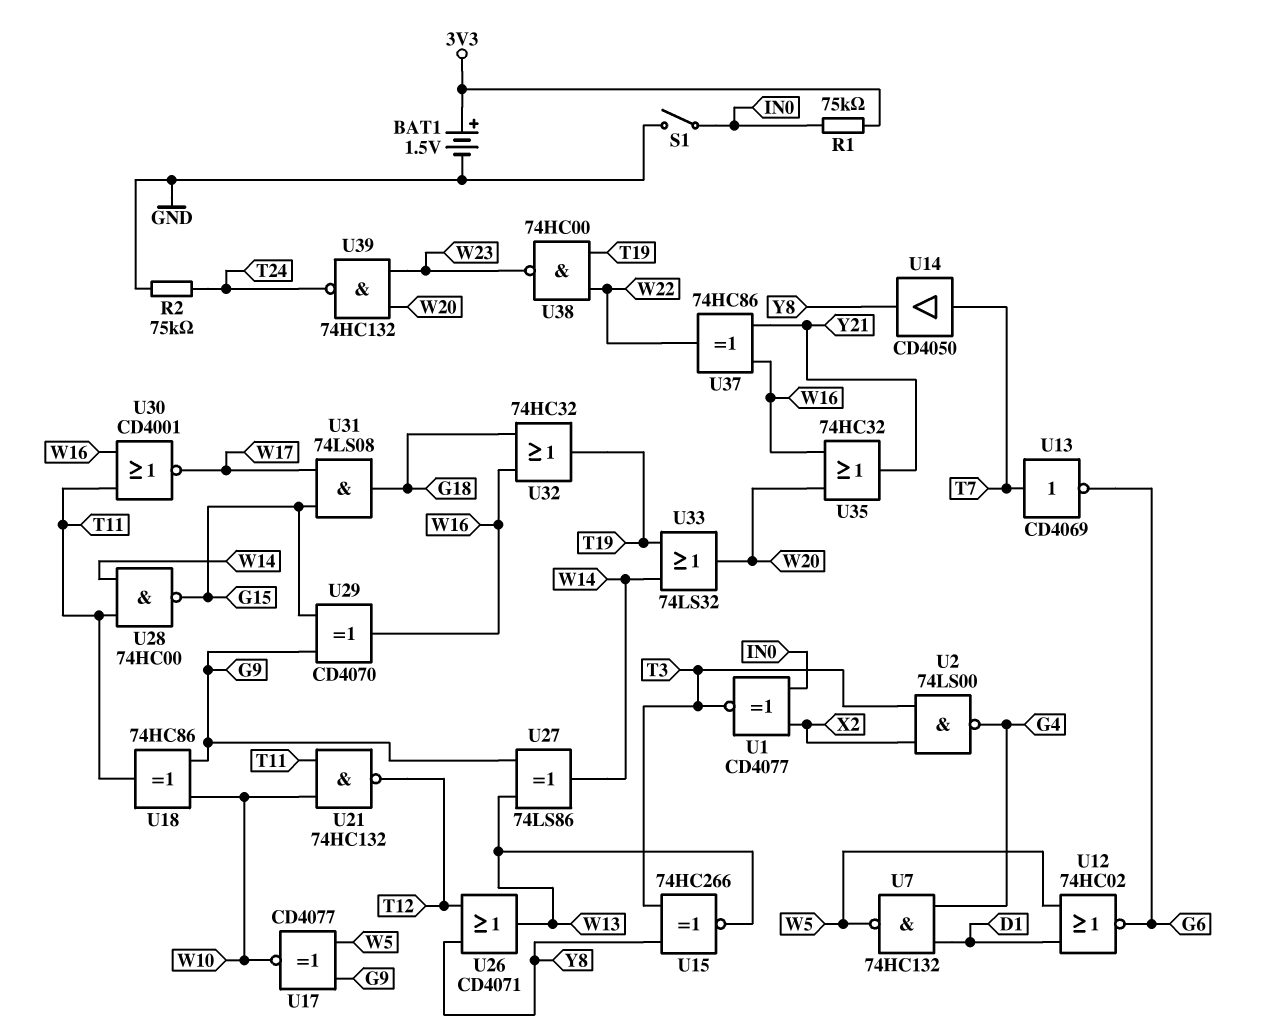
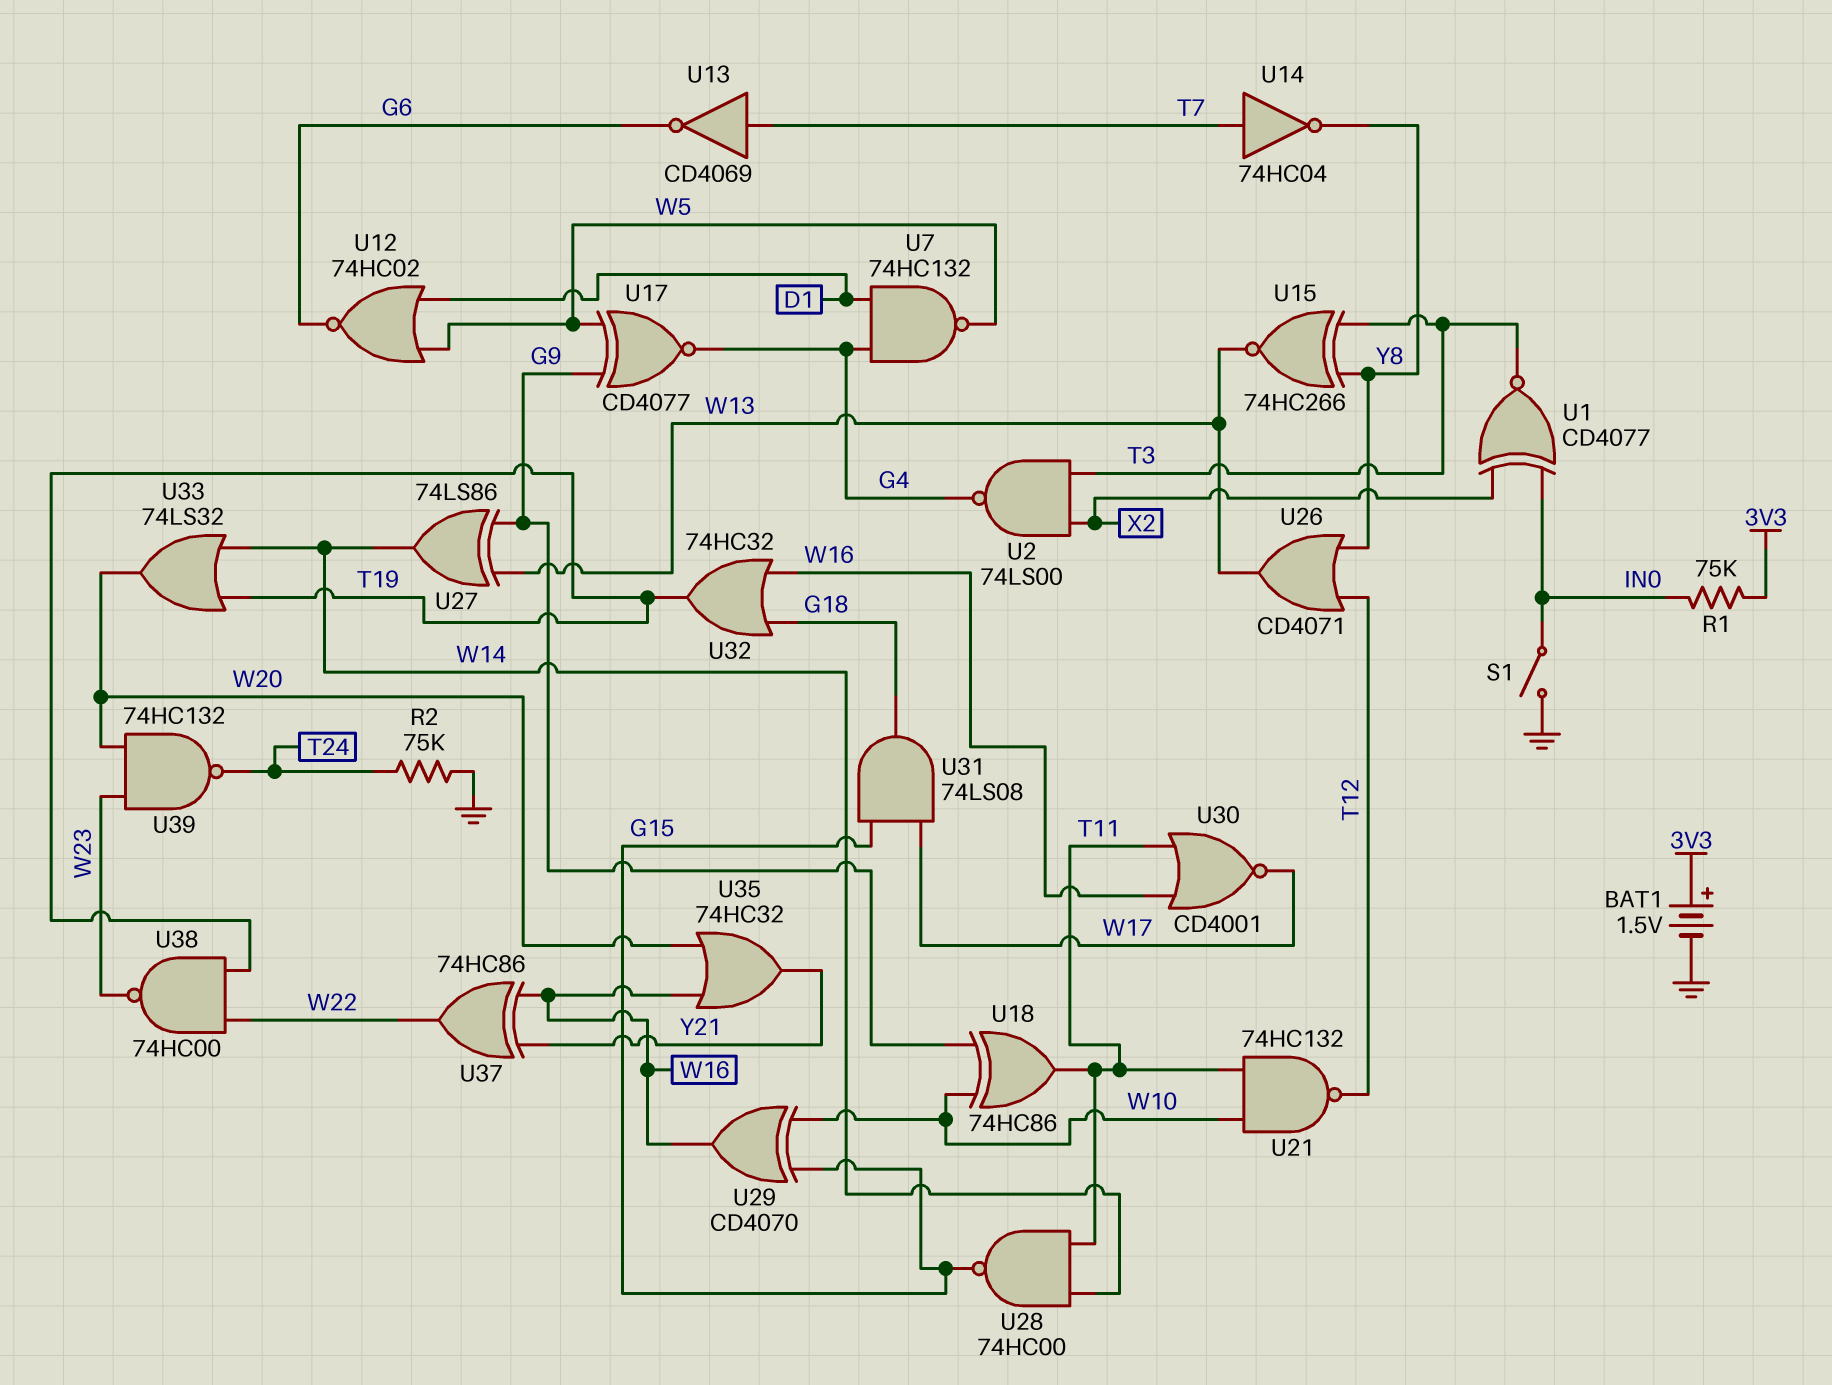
U14: buffer CD4050 (in T7, out Y8) -> NOT 74HC04 (in T7, out Y8)
U17: XNOR CD4077 (in G9, in W5, out W10) -> XNOR CD4077 (in G9, in W5, out G4)
U29: XOR CD4070 (in G9, in G15, out W16) -> XOR CD4070 (in G15, in W10, out W16)

